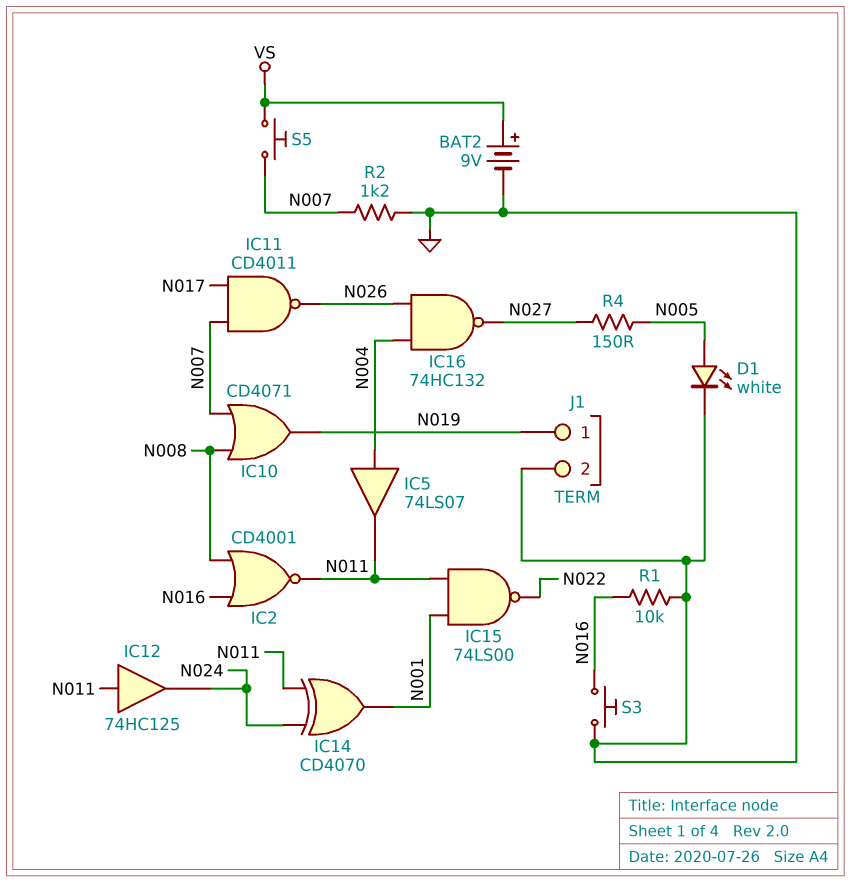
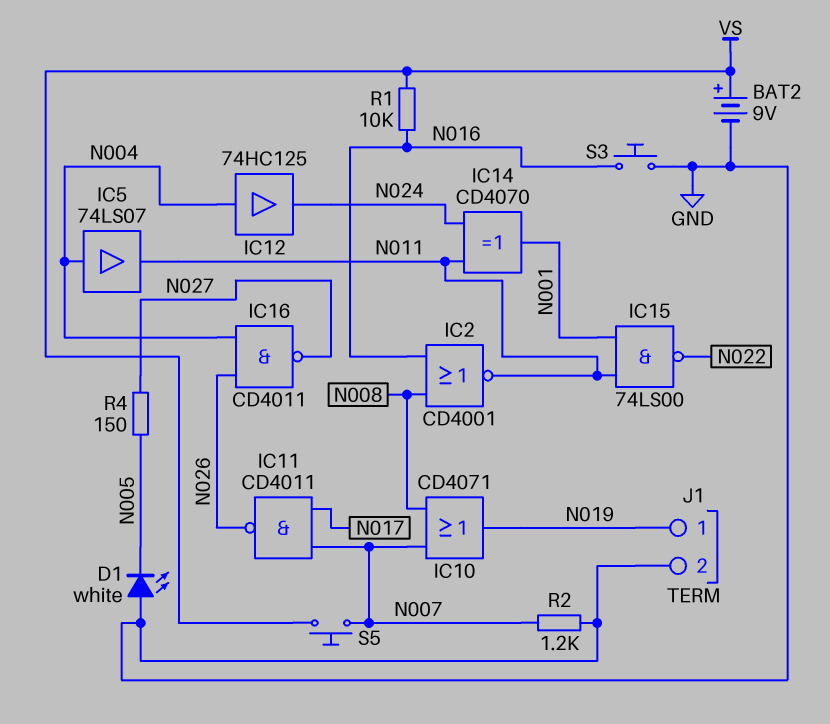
D1: LED white (A N005, K GND) -> LED white (A GND, K N005)
IC12: buffer 74HC125 (in N011, out N024) -> buffer 74HC125 (in N004, out N024)
IC16: NAND 74HC132 (in N004, in N026, out N027) -> NAND CD4011 (in N004, in N026, out N027)
R1: 10k (GND, N016) -> 10k (N016, VS)

